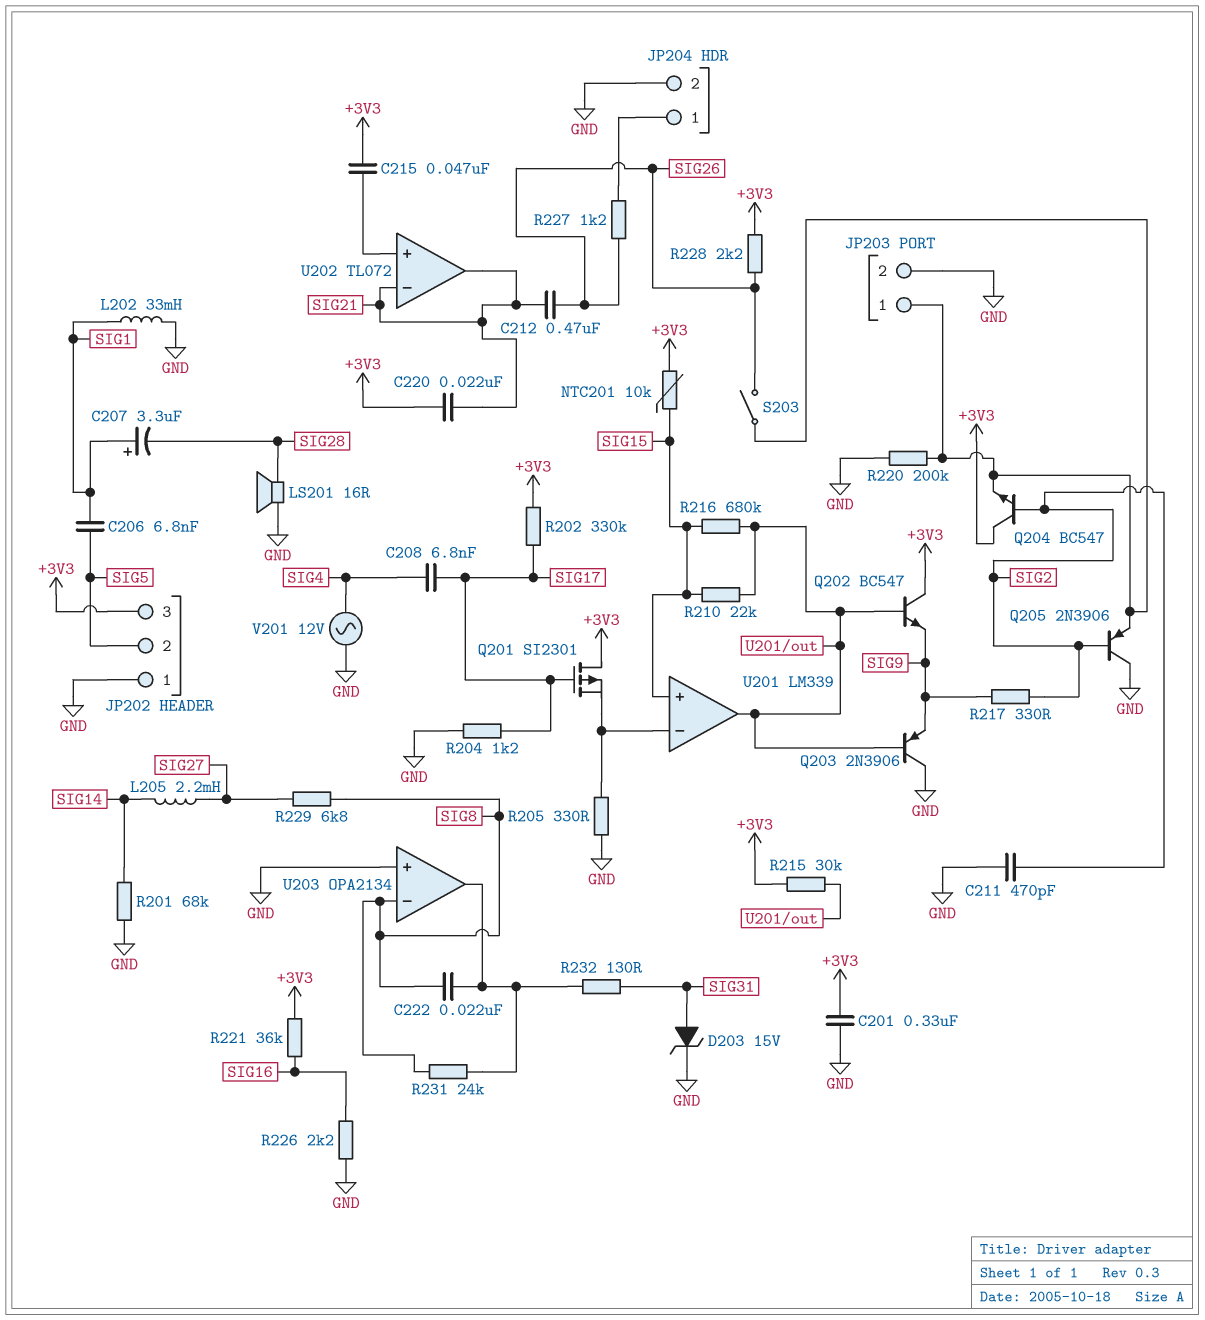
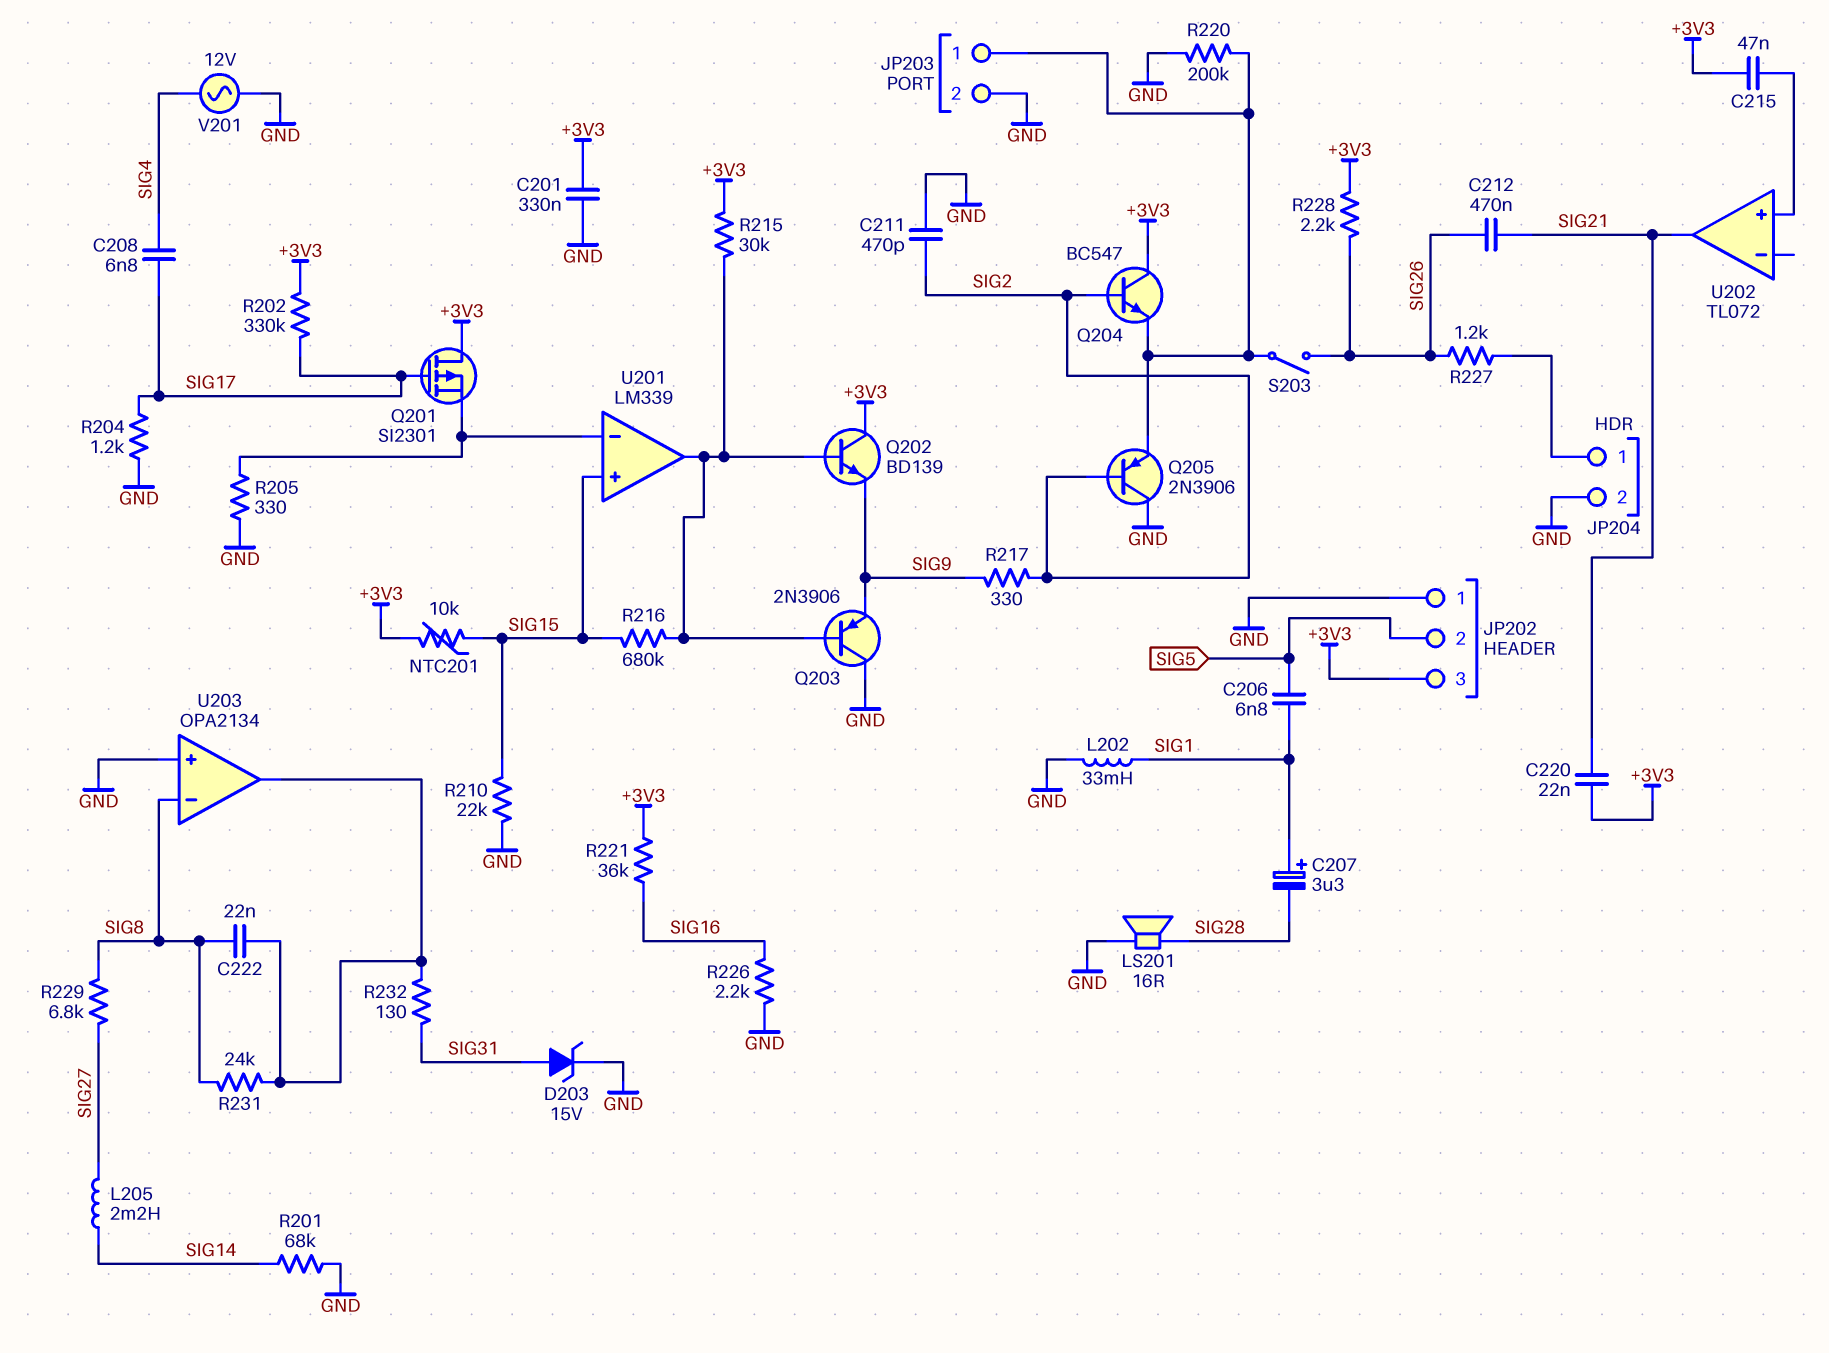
Q202: NPN BC547 (B U201/out, C +3V3, E SIG9) -> NPN BD139 (B U201/out, C +3V3, E SIG9)
R210: 22k (SIG15, U201/out) -> 22k (GND, SIG15)
U202 pin in-: SIG21 -> none

